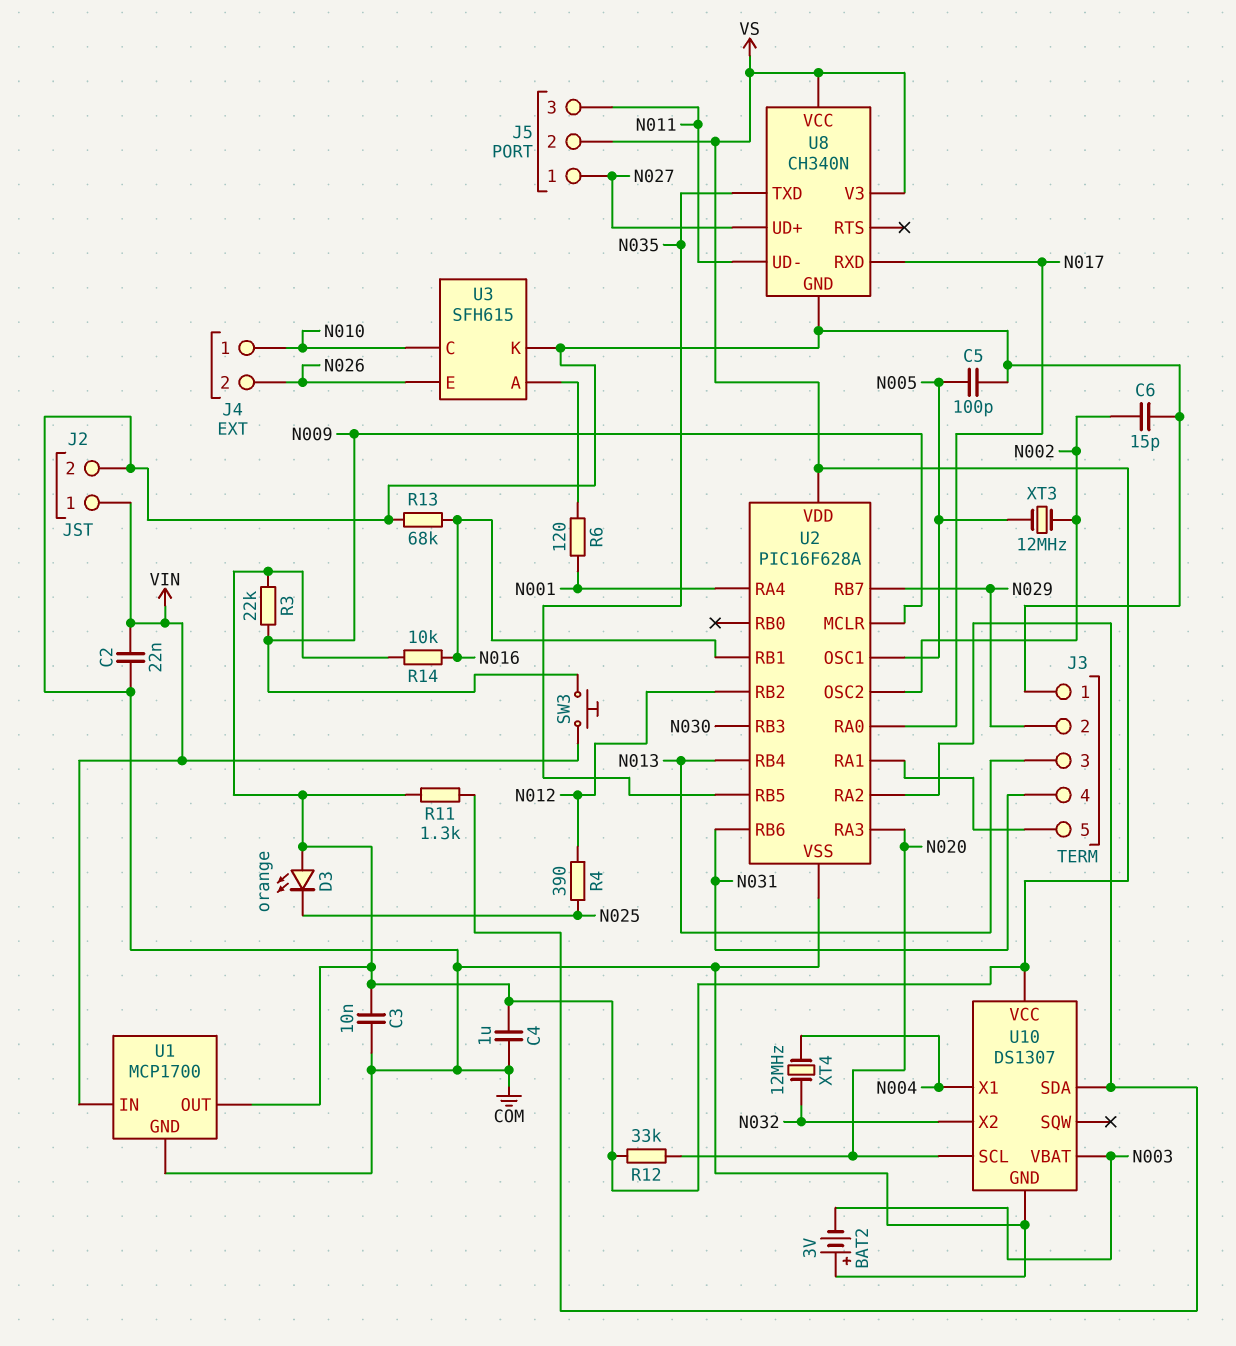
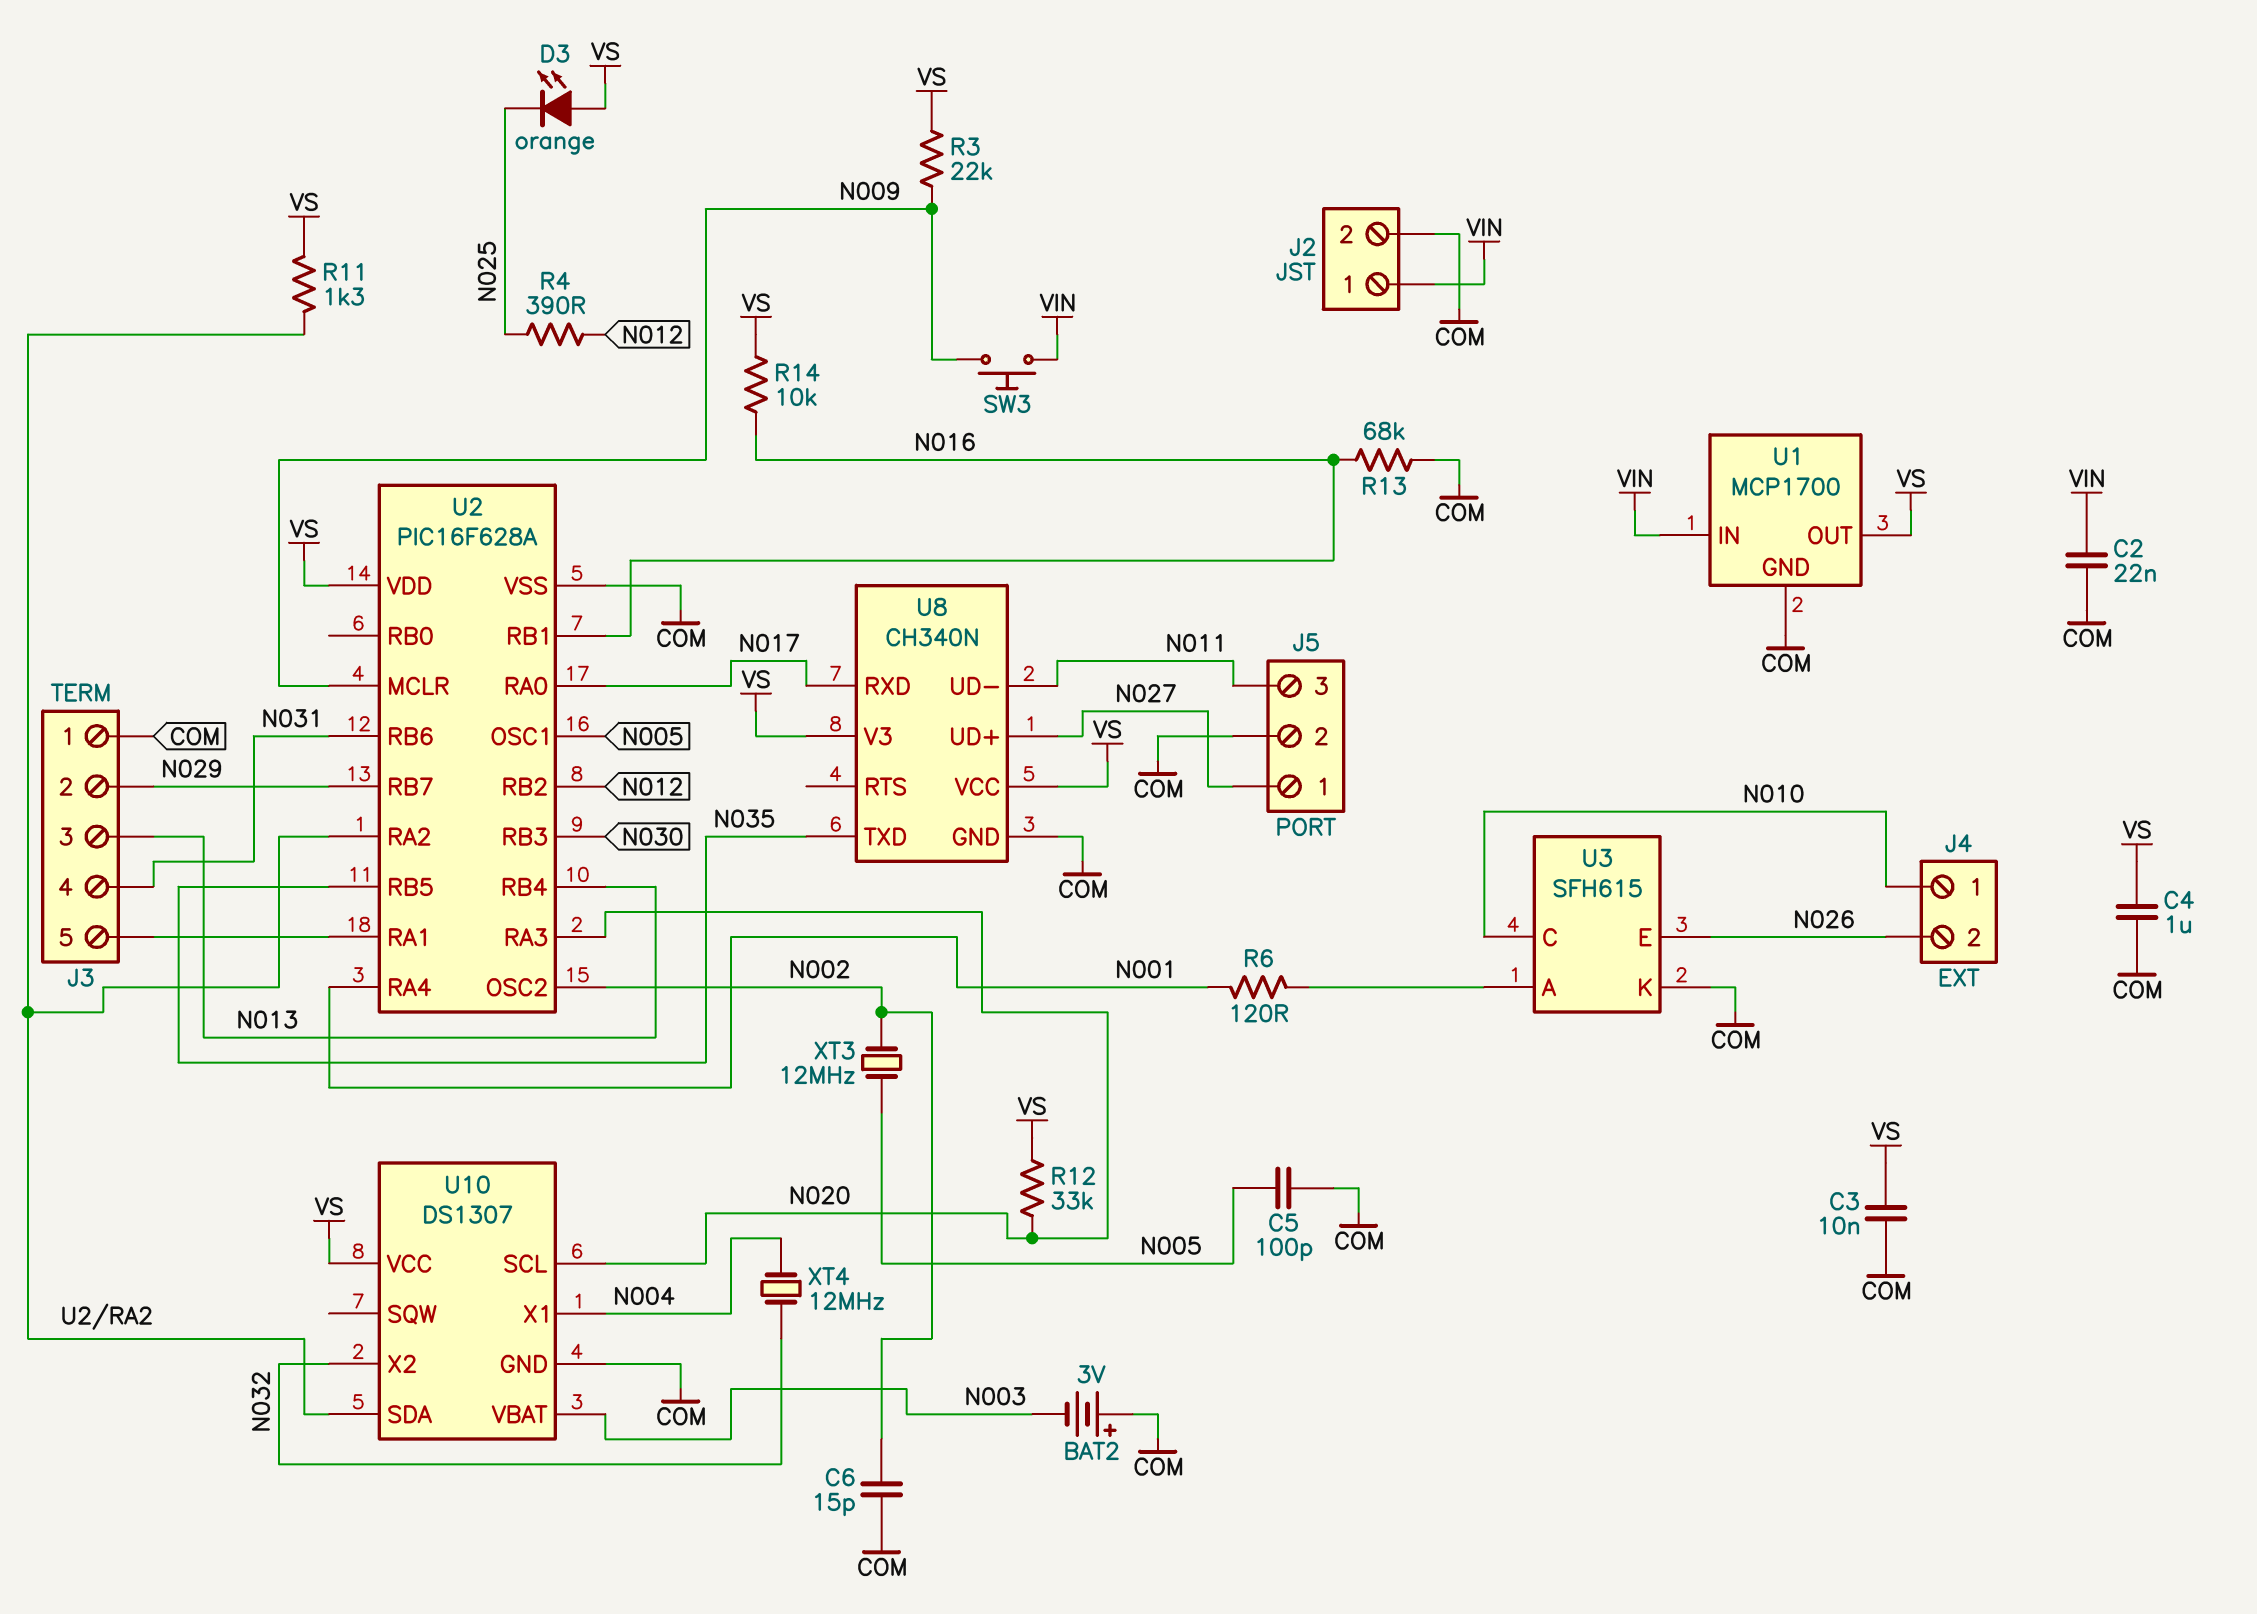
J5 pin 2: VS -> COM

